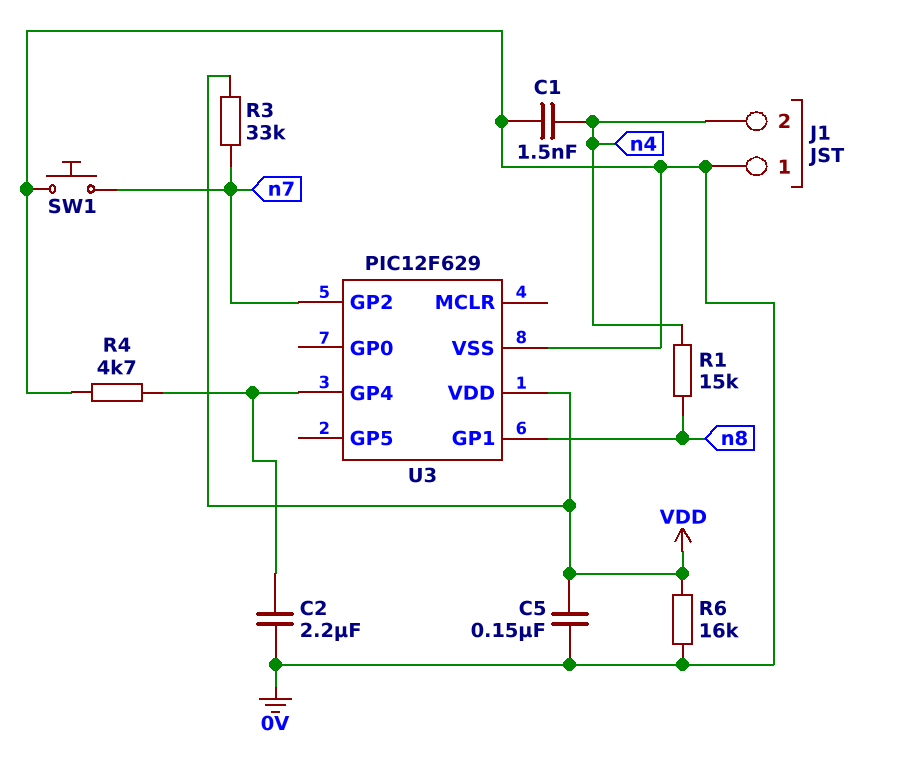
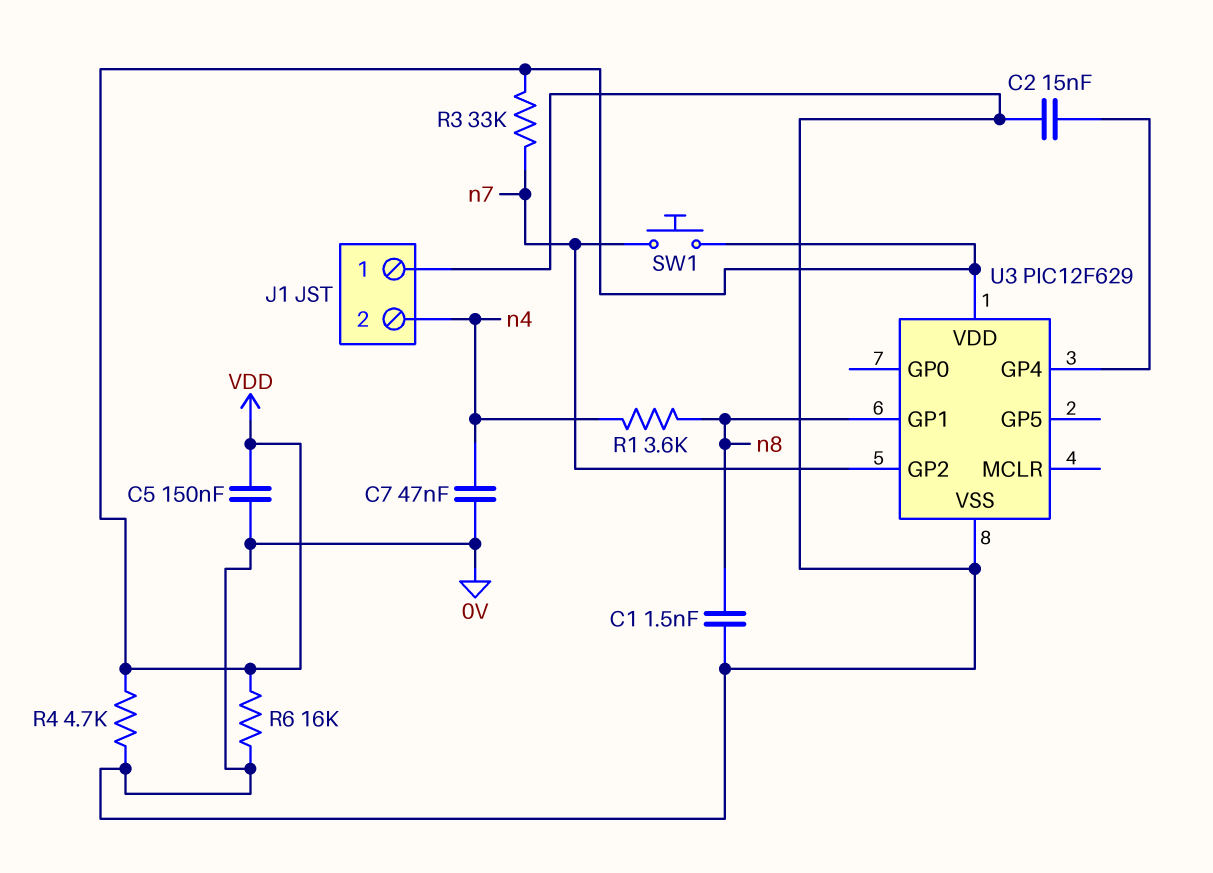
C1: 1.5nF (0V, n4) -> 1.5nF (0V, n8)
C2: 2.2uF (0V, U3/GP4) -> 15nF (0V, U3/GP4)
C7: none -> 47nF (0V, n4)
R1: 15k (n4, n8) -> 3.6k (n4, n8)
R4: 4.7k (0V, U3/GP4) -> 4.7k (0V, VDD)
SW1: button (0V, n7) -> button (VDD, n7)

